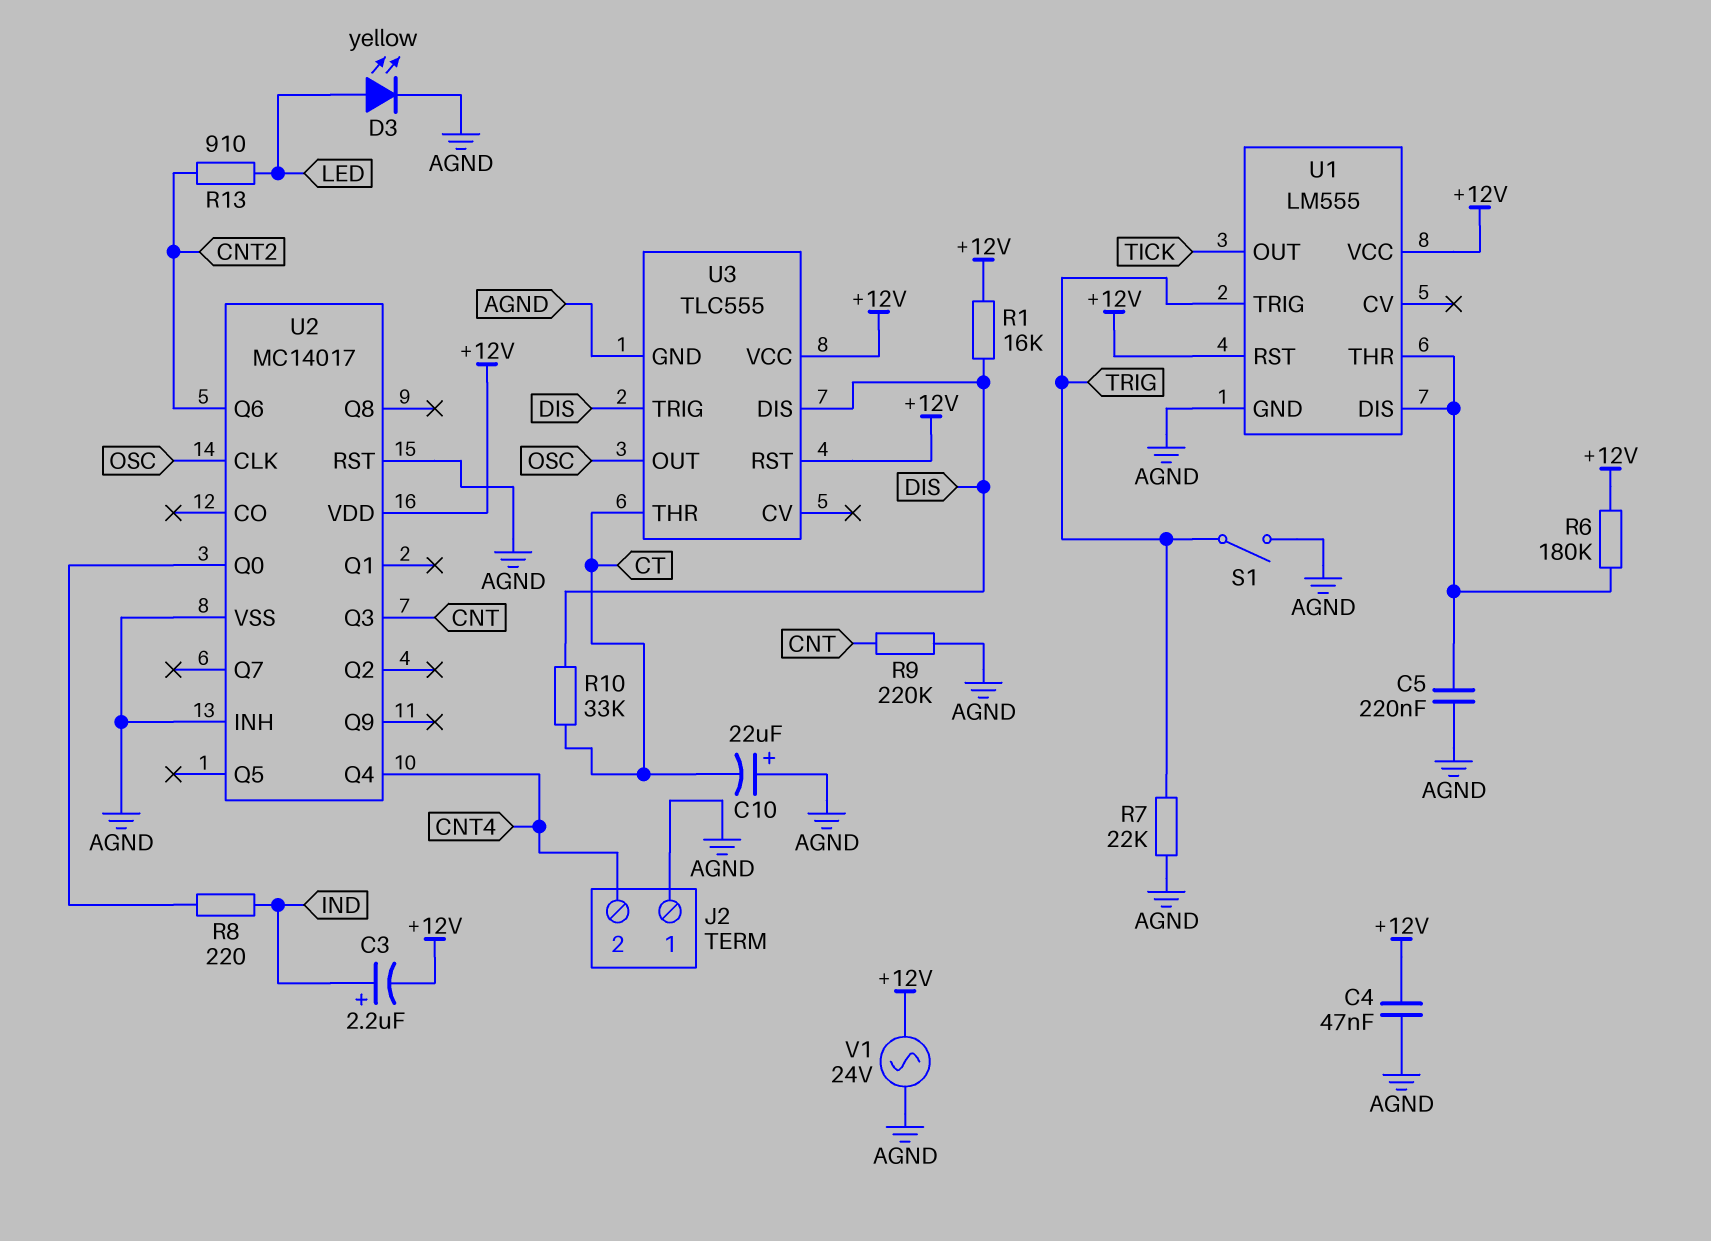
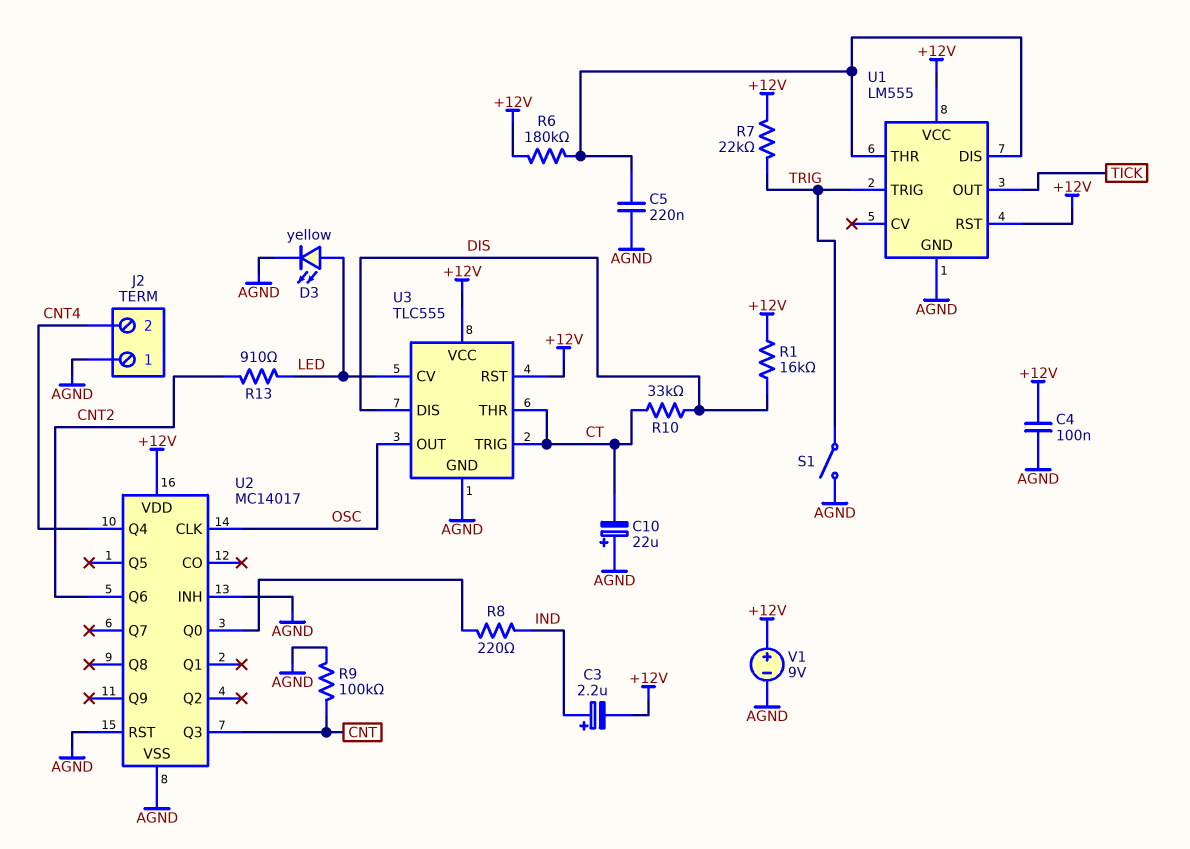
C4: 47nF (+12V, AGND) -> 100nF (+12V, AGND)
R7: 22k (AGND, TRIG) -> 22k (+12V, TRIG)
R9: 220k (AGND, CNT) -> 100k (AGND, CNT)
U3 pin CV: none -> LED
U3 pin TRIG: DIS -> CT
V1: AC 24V (+12V, AGND) -> 9V (plus +12V, minus AGND)

